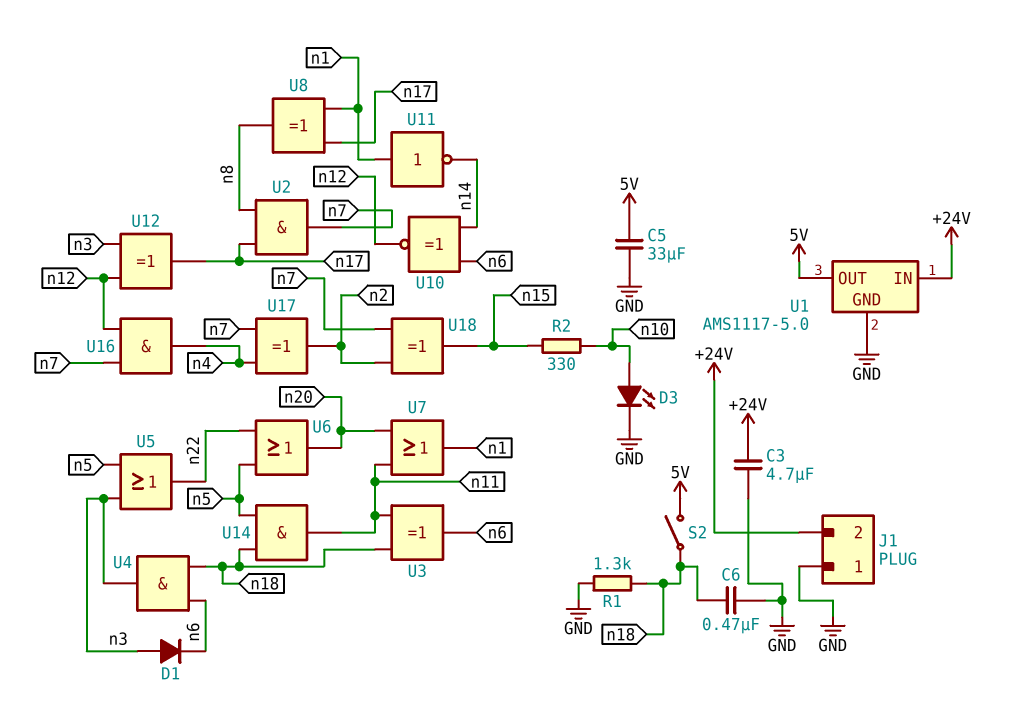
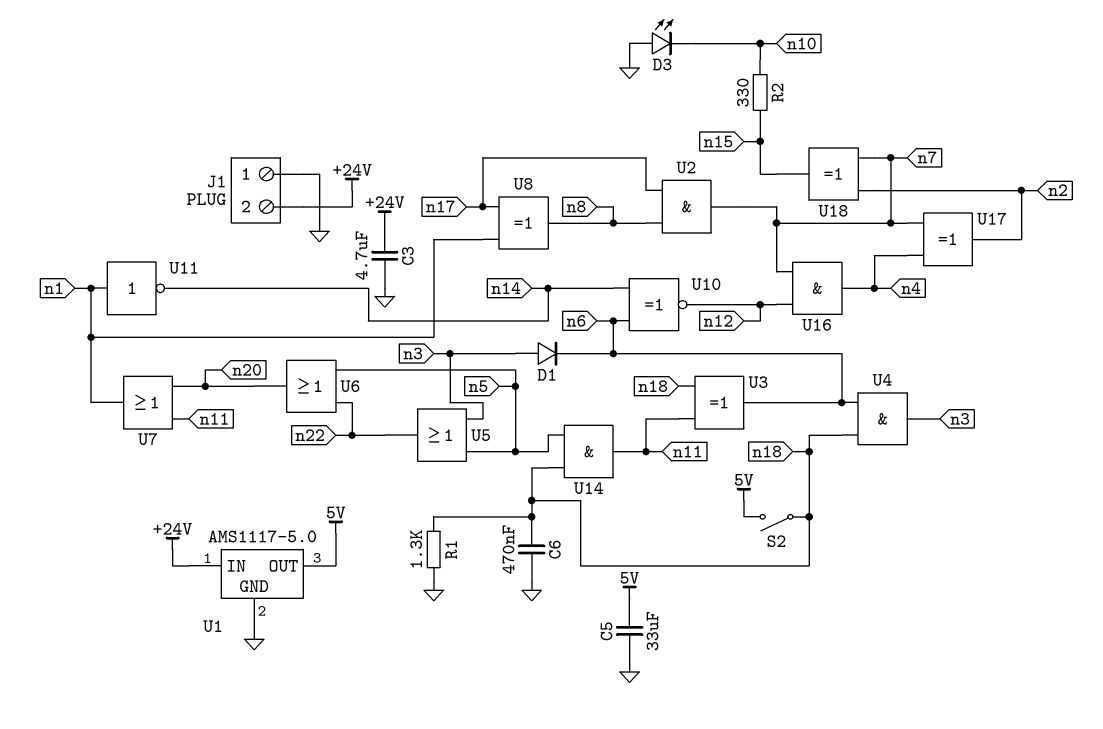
D3: LED (A n10, K GND) -> LED (A GND, K n10)
U12: XOR (in n3, in n12, out n17) -> none

